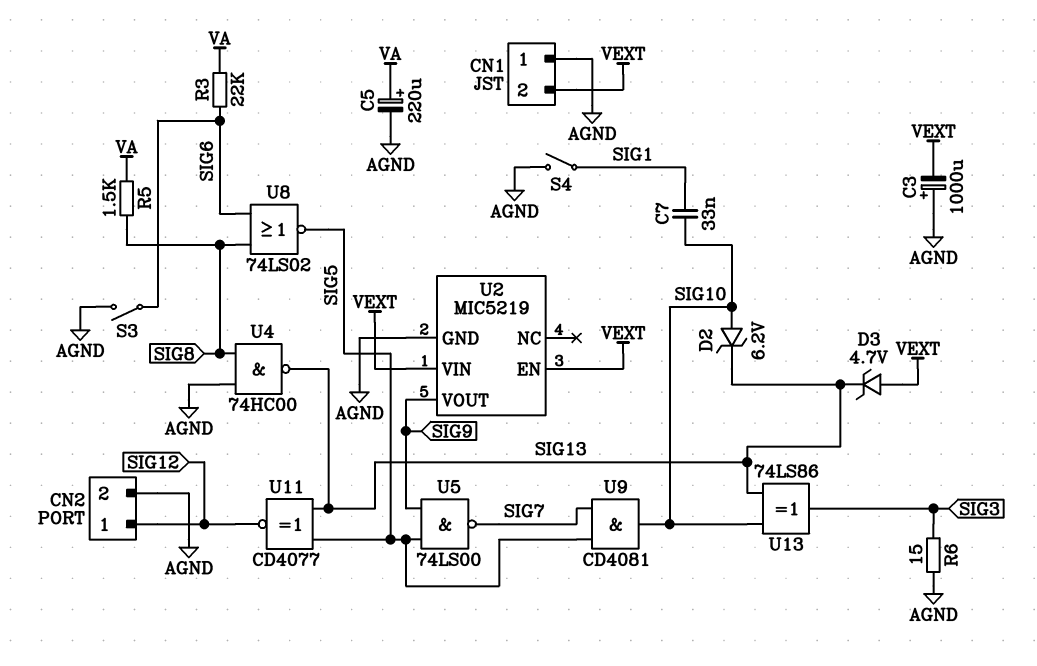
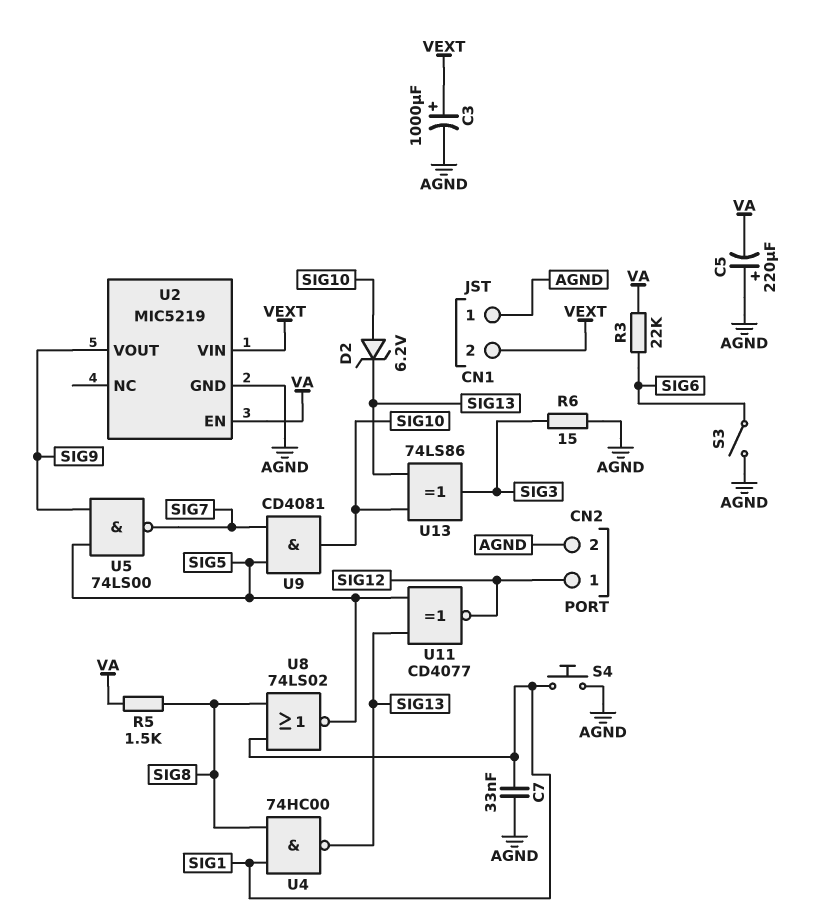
C3: 1000uF (plus AGND, minus VEXT) -> 1000uF (plus VEXT, minus AGND)
C5: 220uF (plus VA, minus AGND) -> 220uF (plus AGND, minus VA)
C7: 33nF (SIG1, SIG10) -> 33nF (AGND, SIG1)
D3: zener 4.7V (A VEXT, K SIG13) -> none
S4: switch (AGND, SIG1) -> button (AGND, SIG1)
U2 pin EN: VEXT -> VA
U4: NAND 74HC00 (in AGND, in SIG8, out SIG13) -> NAND 74HC00 (in SIG1, in SIG8, out SIG13)
U8: NOR 74LS02 (in SIG6, in SIG8, out SIG5) -> NOR 74LS02 (in SIG1, in SIG8, out SIG5)

